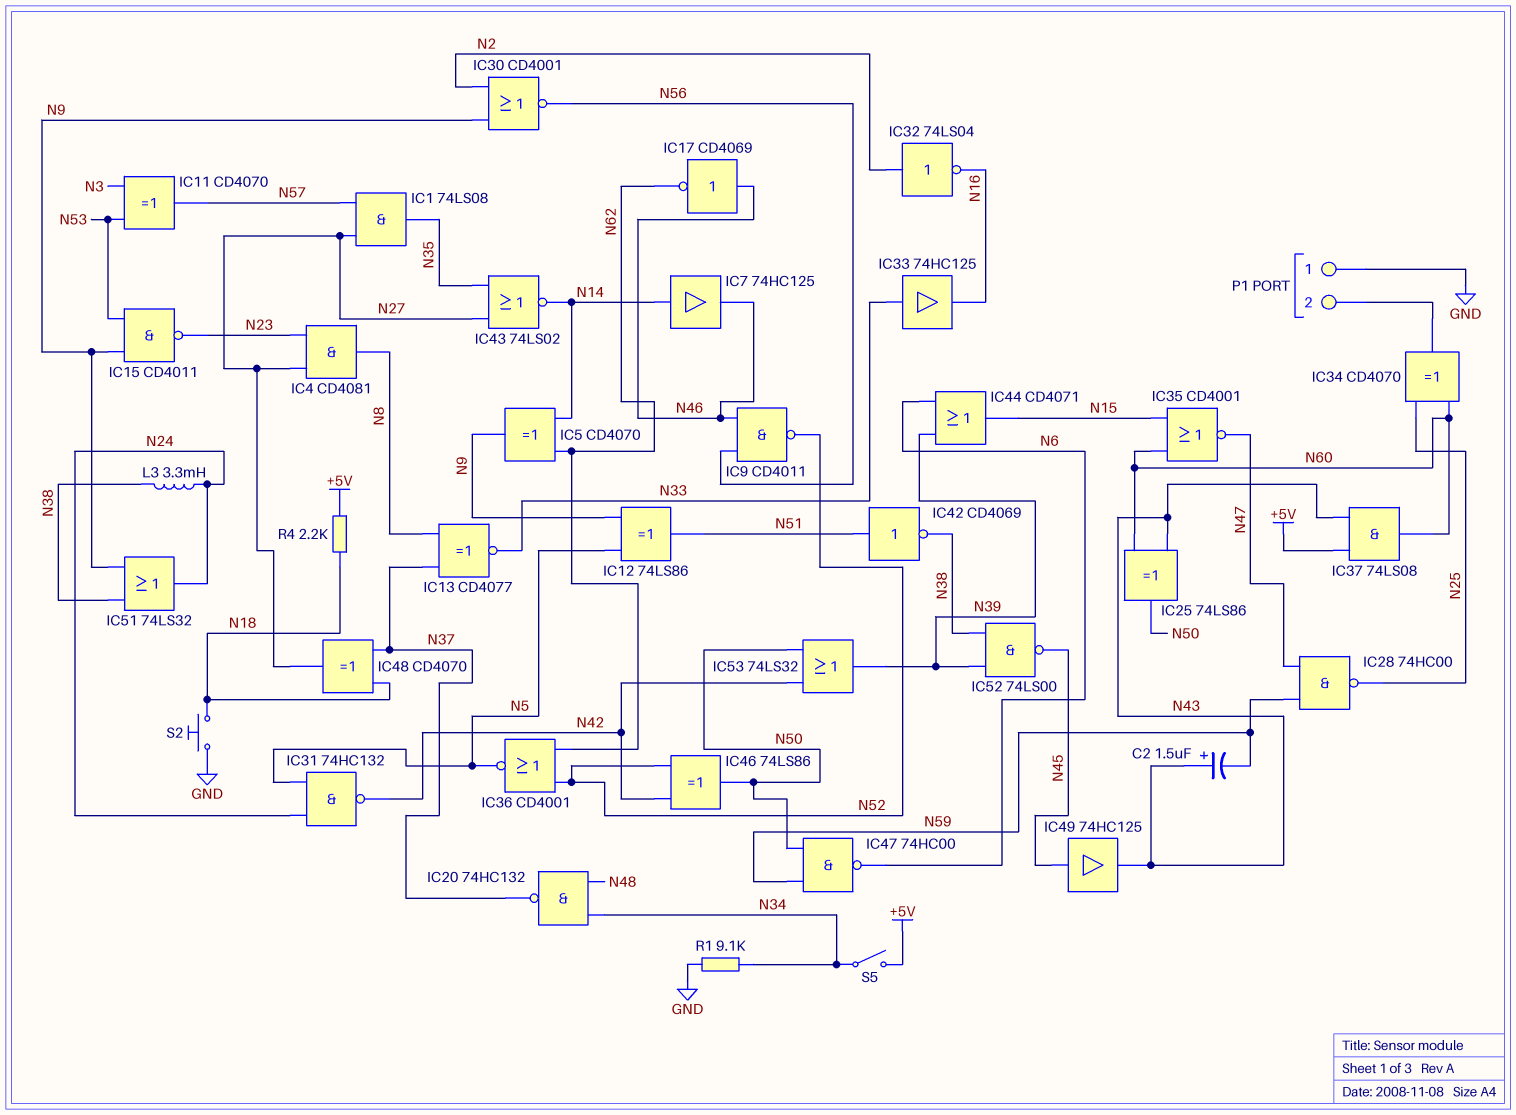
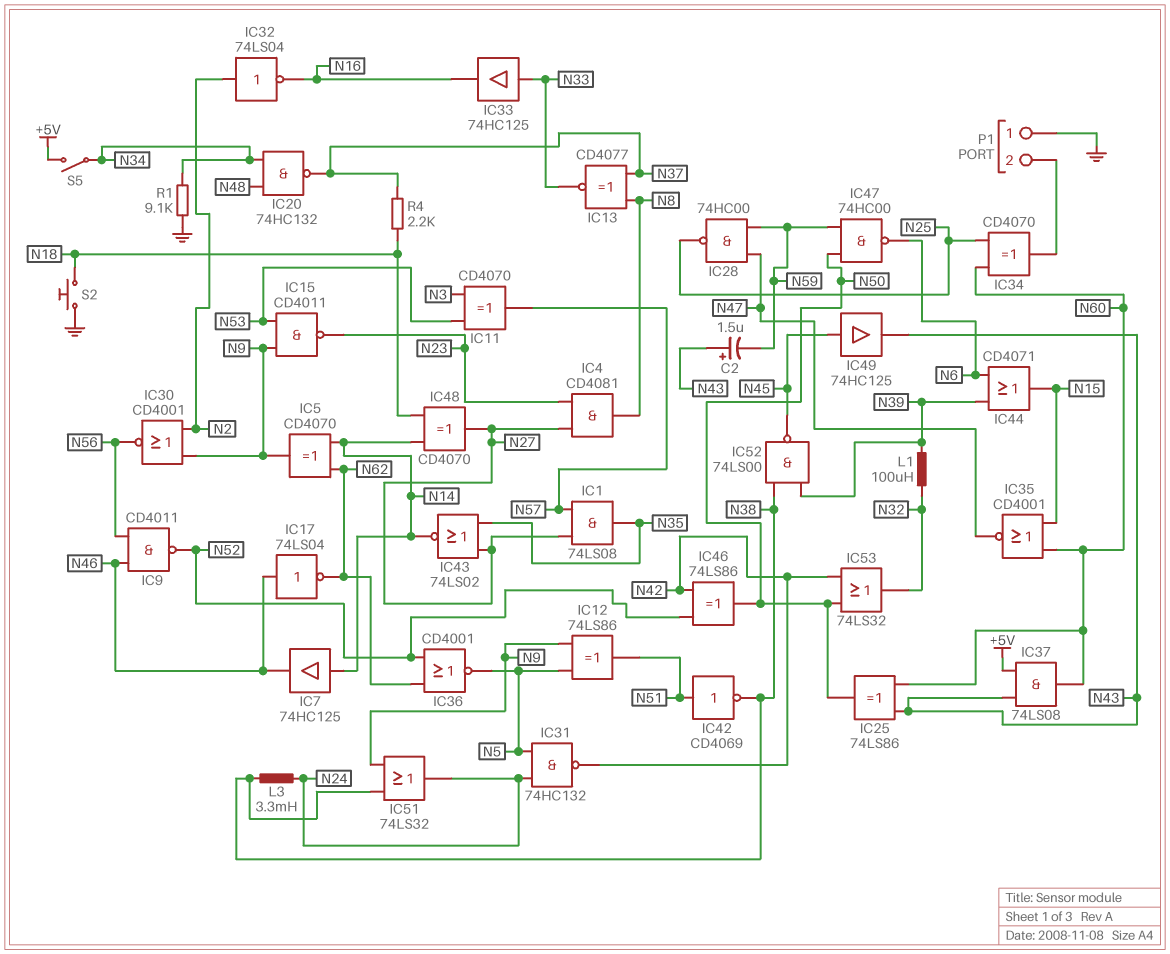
IC17: NOT CD4069 (in N46, out N62) -> NOT 74LS04 (in N46, out N62)
IC48: XOR CD4070 (in N18, in N37, out N27) -> XOR CD4070 (in N14, in N18, out N27)
IC53: OR 74LS32 (in N42, in N50, out N39) -> OR 74LS32 (in N42, in N50, out N32)
L1: none -> 100uH (N32, N39)
R4: 2.2k (+5V, N18) -> 2.2k (N18, N37)

